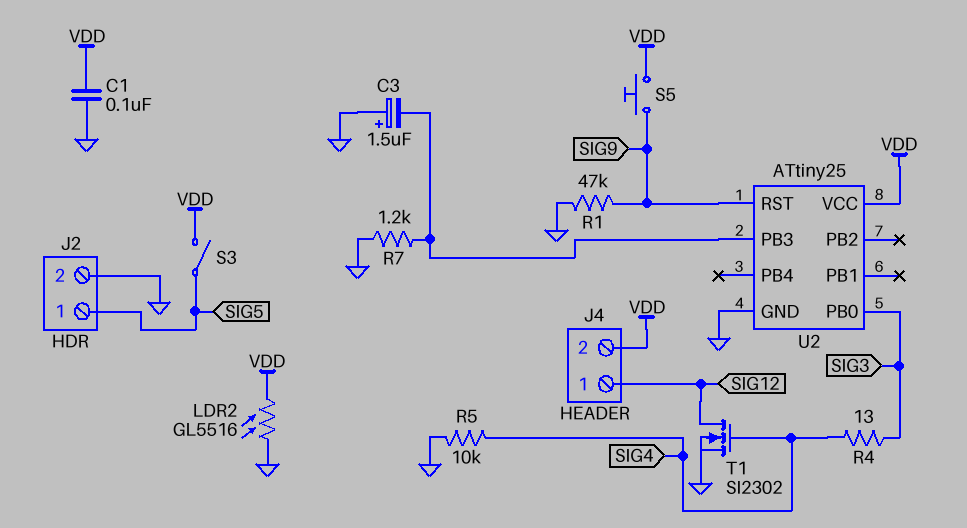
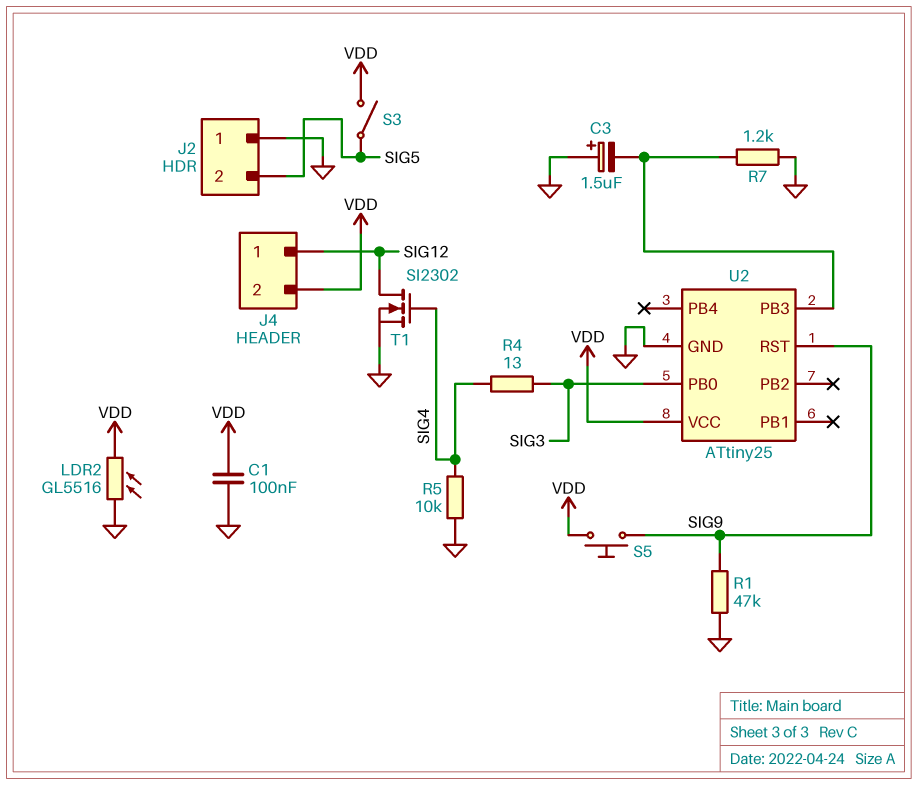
J2 pin 1: SIG5 -> GND
J2 pin 2: GND -> SIG5

